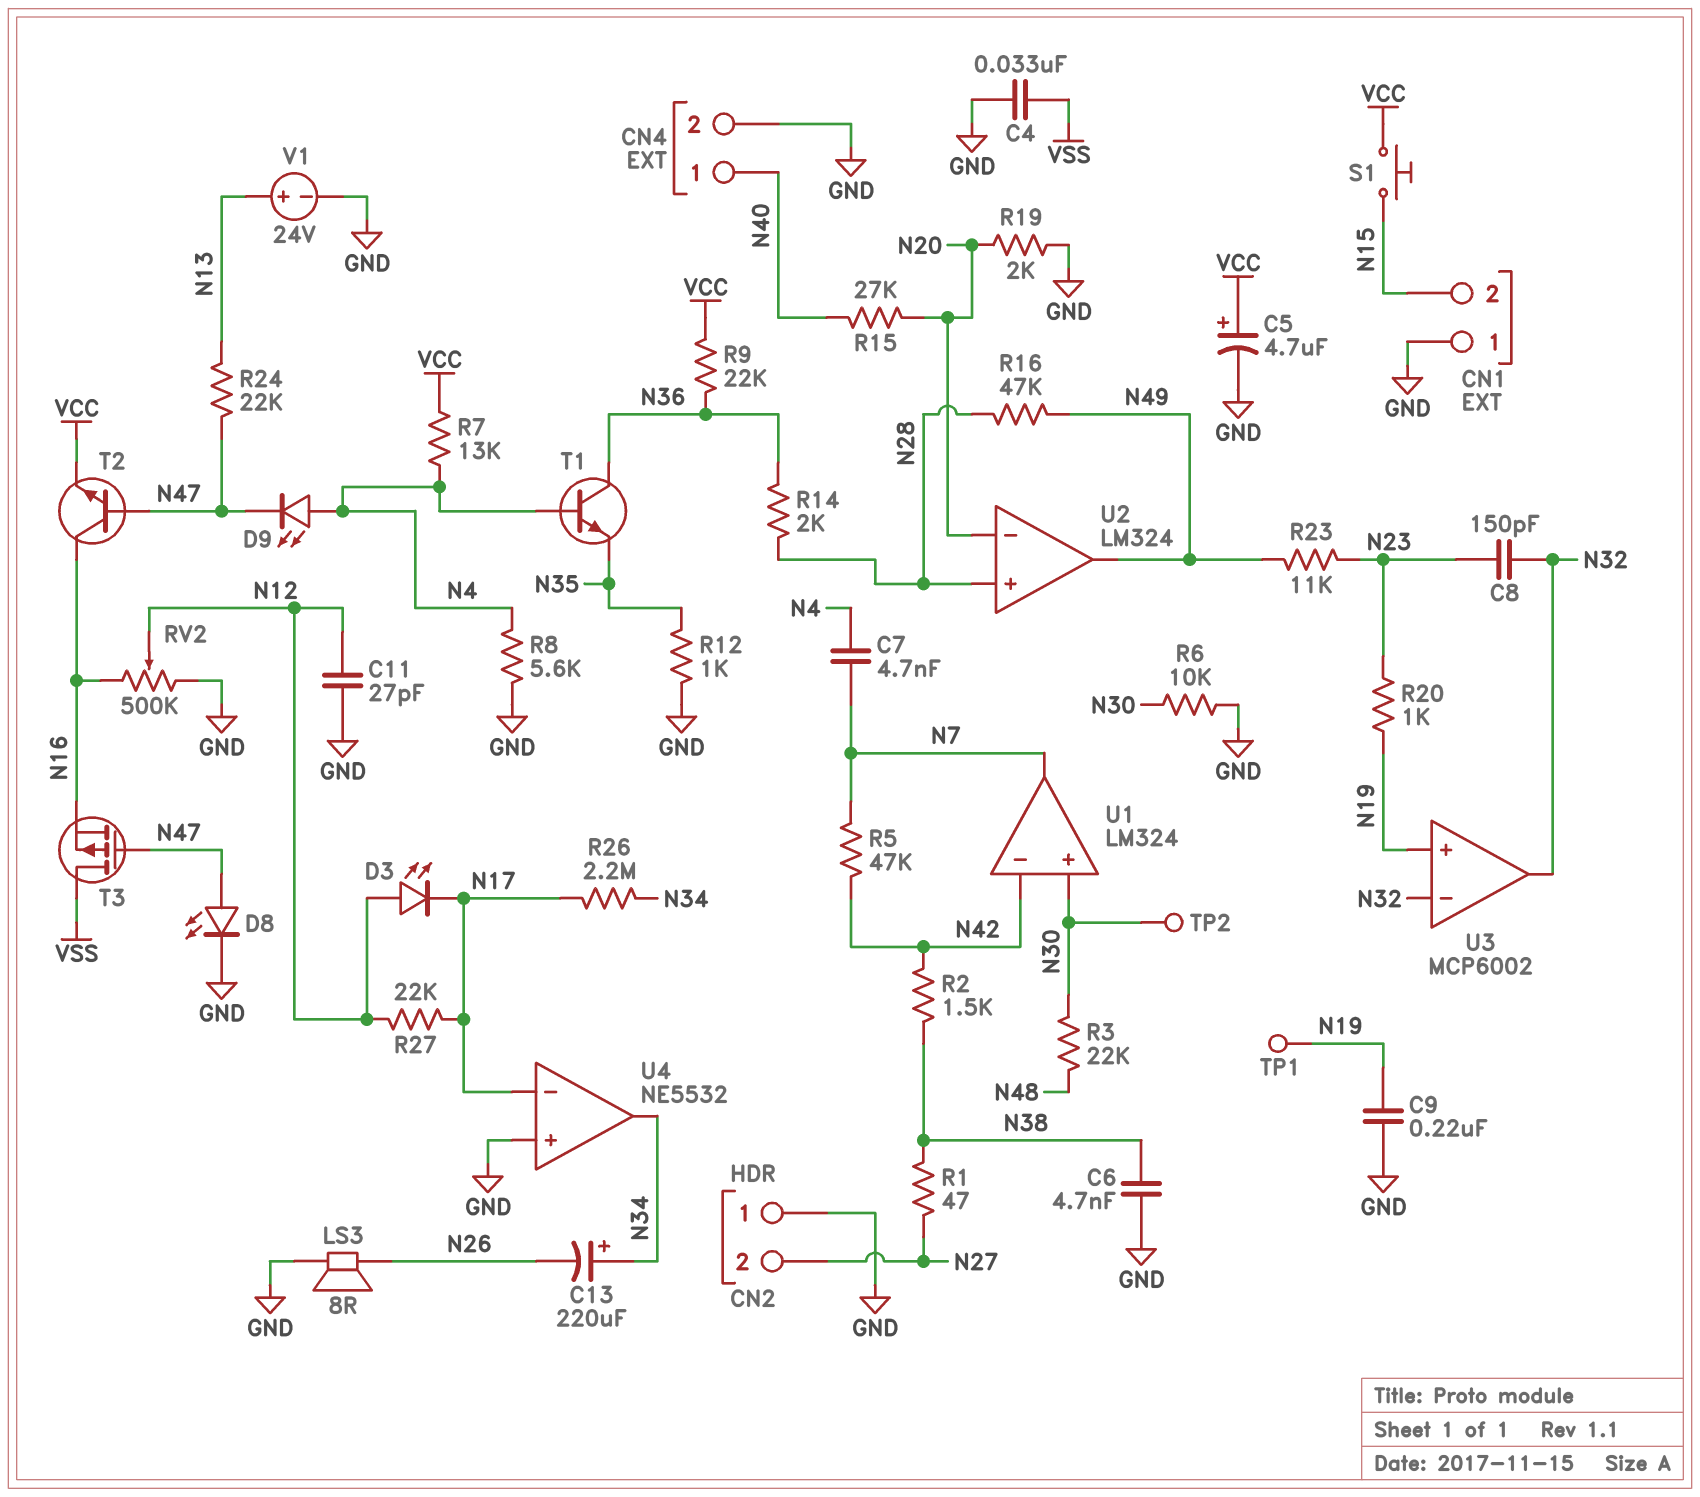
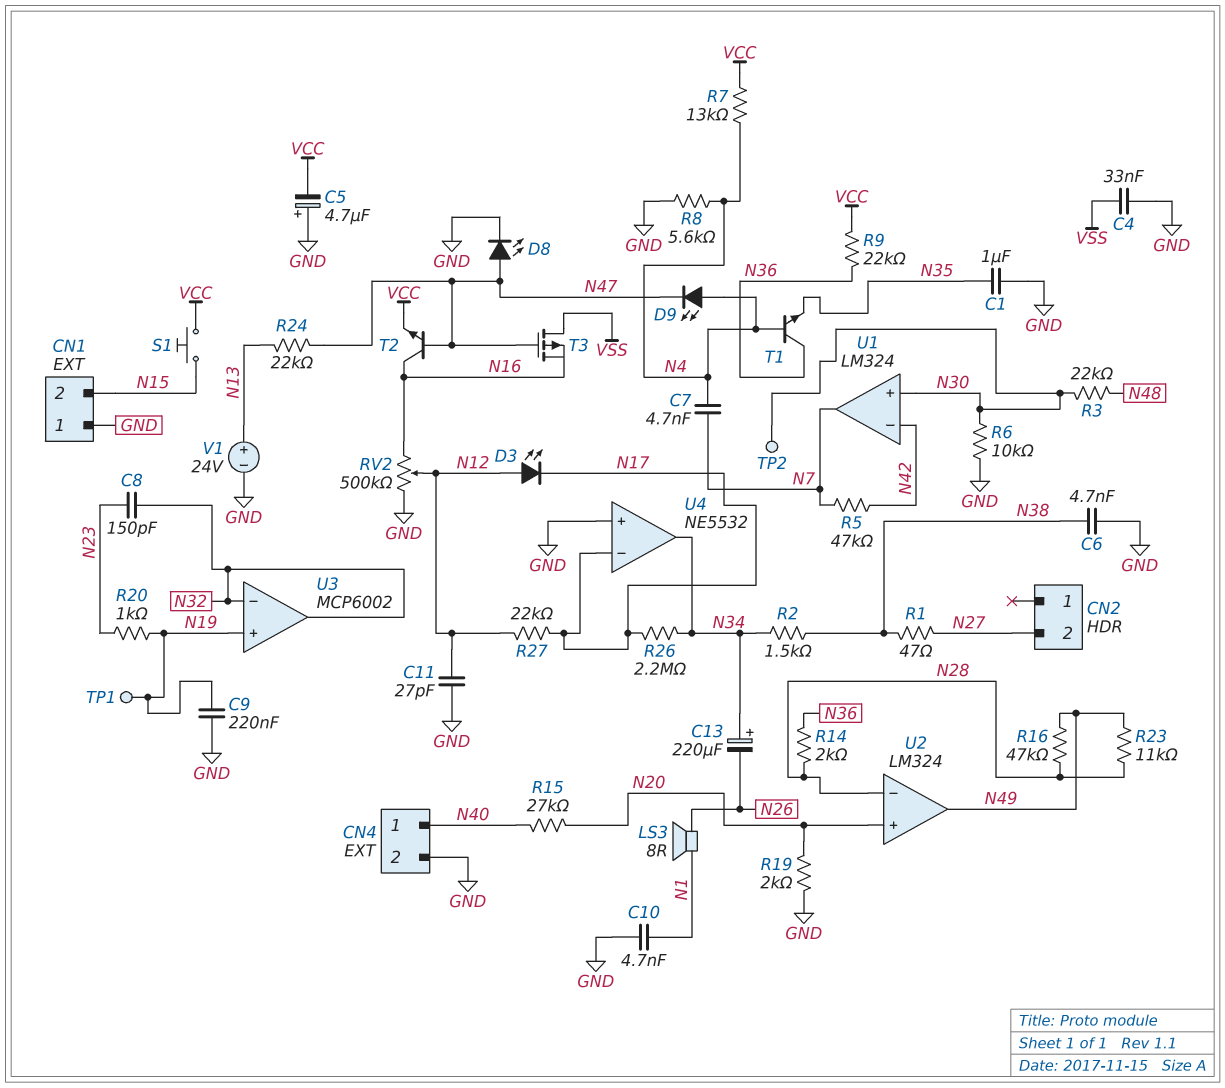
C1: none -> 1uF (GND, N35)
C5: 4.7uF (plus VCC, minus GND) -> 4.7uF (plus GND, minus VCC)
C10: none -> 4.7nF (GND, N1)
CN2 pin 1: GND -> none
LS3: speaker 8R (GND, N26) -> speaker 8R (N1, N26)
R2: 1.5k (N38, N42) -> 1.5k (N34, N38)
R12: 1k (GND, N35) -> none
R23: 11k (N23, N49) -> 11k (N28, N49)
U2 pin in+: N28 -> N20
U2 pin in-: N20 -> N28

